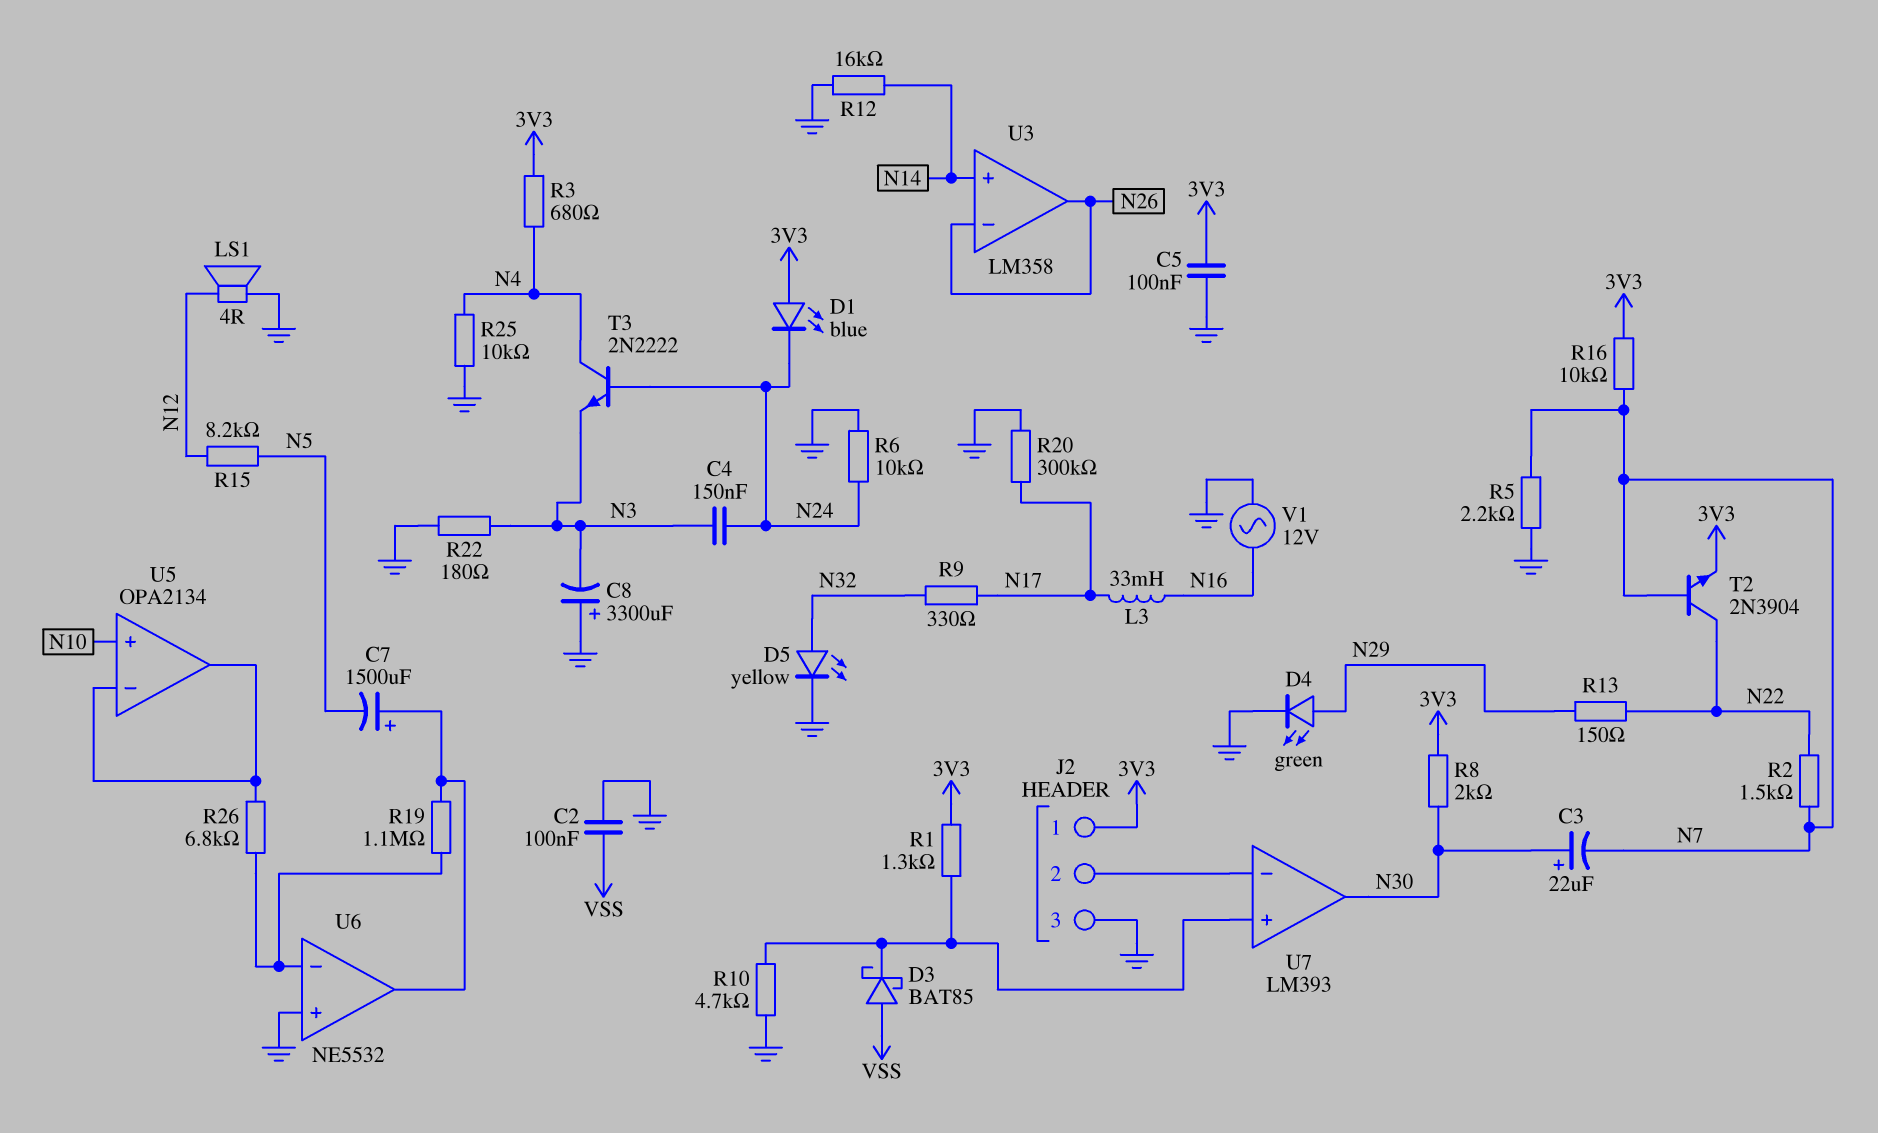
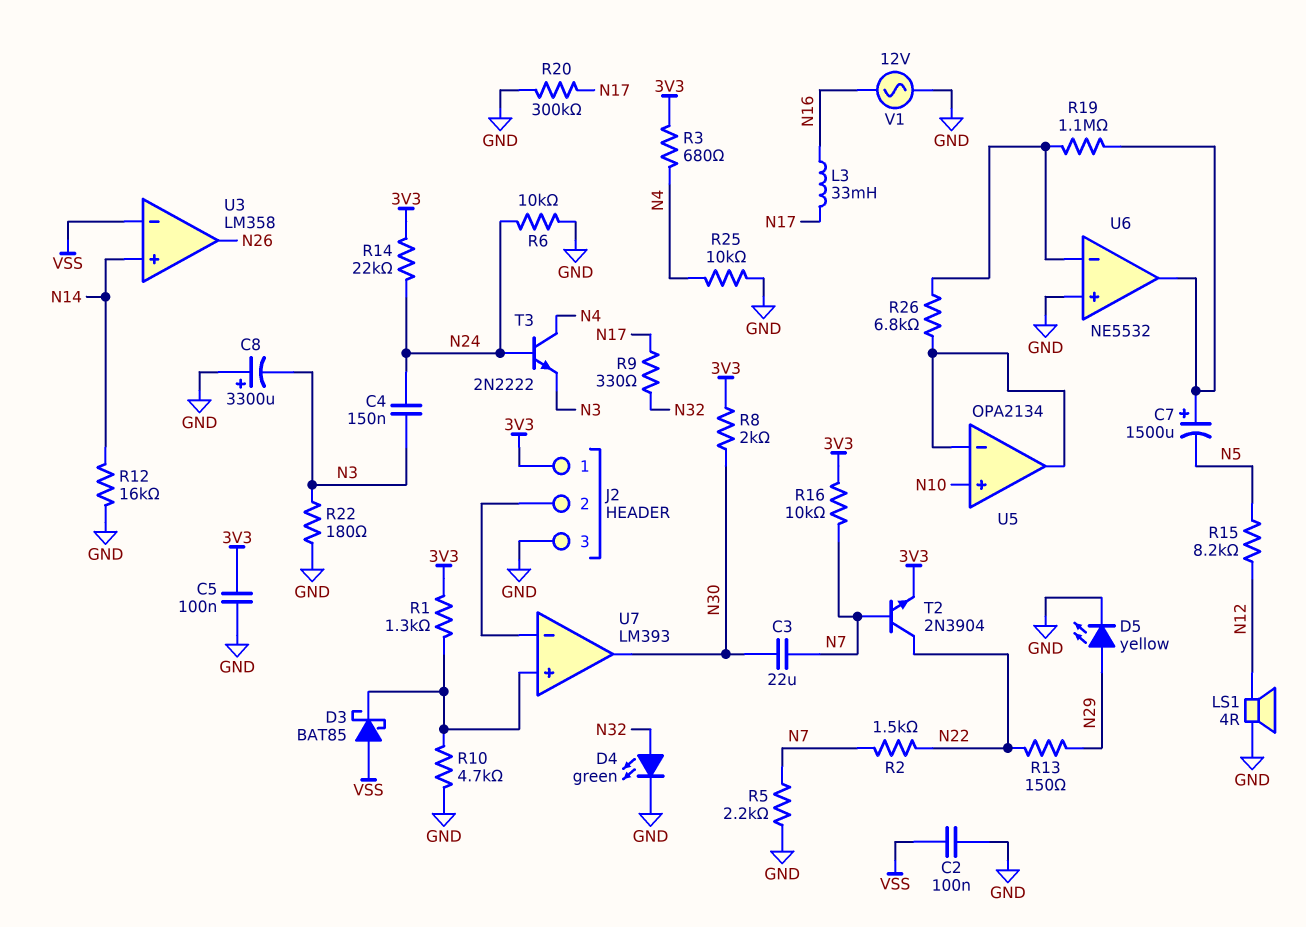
C3: 22uF (plus N30, minus N7) -> 22uF (N7, N30)
D1: LED blue (A 3V3, K N24) -> none
D4: LED green (A N29, K GND) -> LED green (A N32, K GND)
D5: LED yellow (A N32, K GND) -> LED yellow (A N29, K GND)
R14: none -> 22k (3V3, N24)
U3 pin in-: N26 -> VSS

